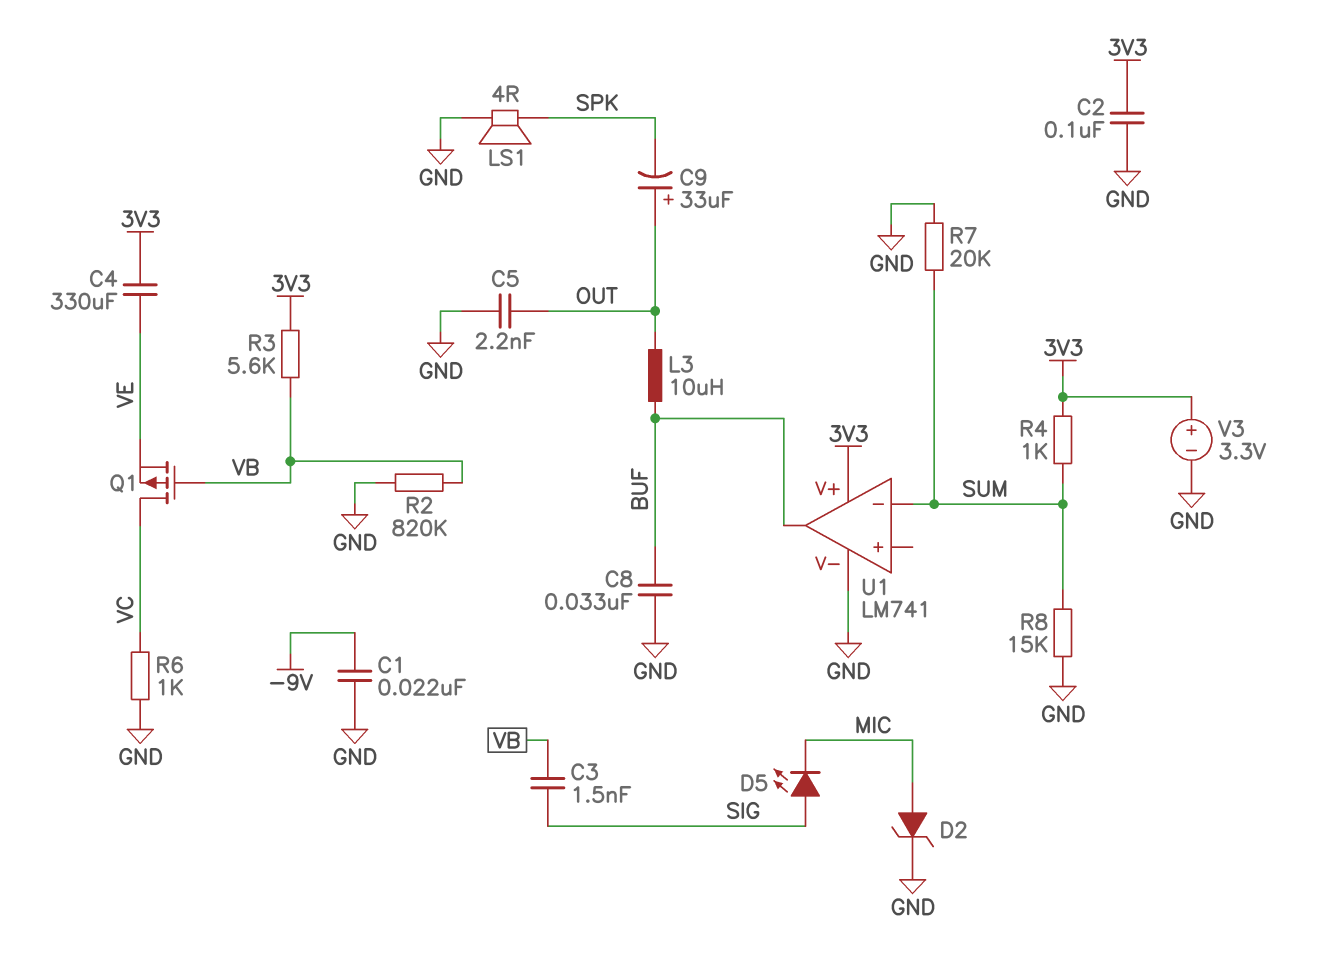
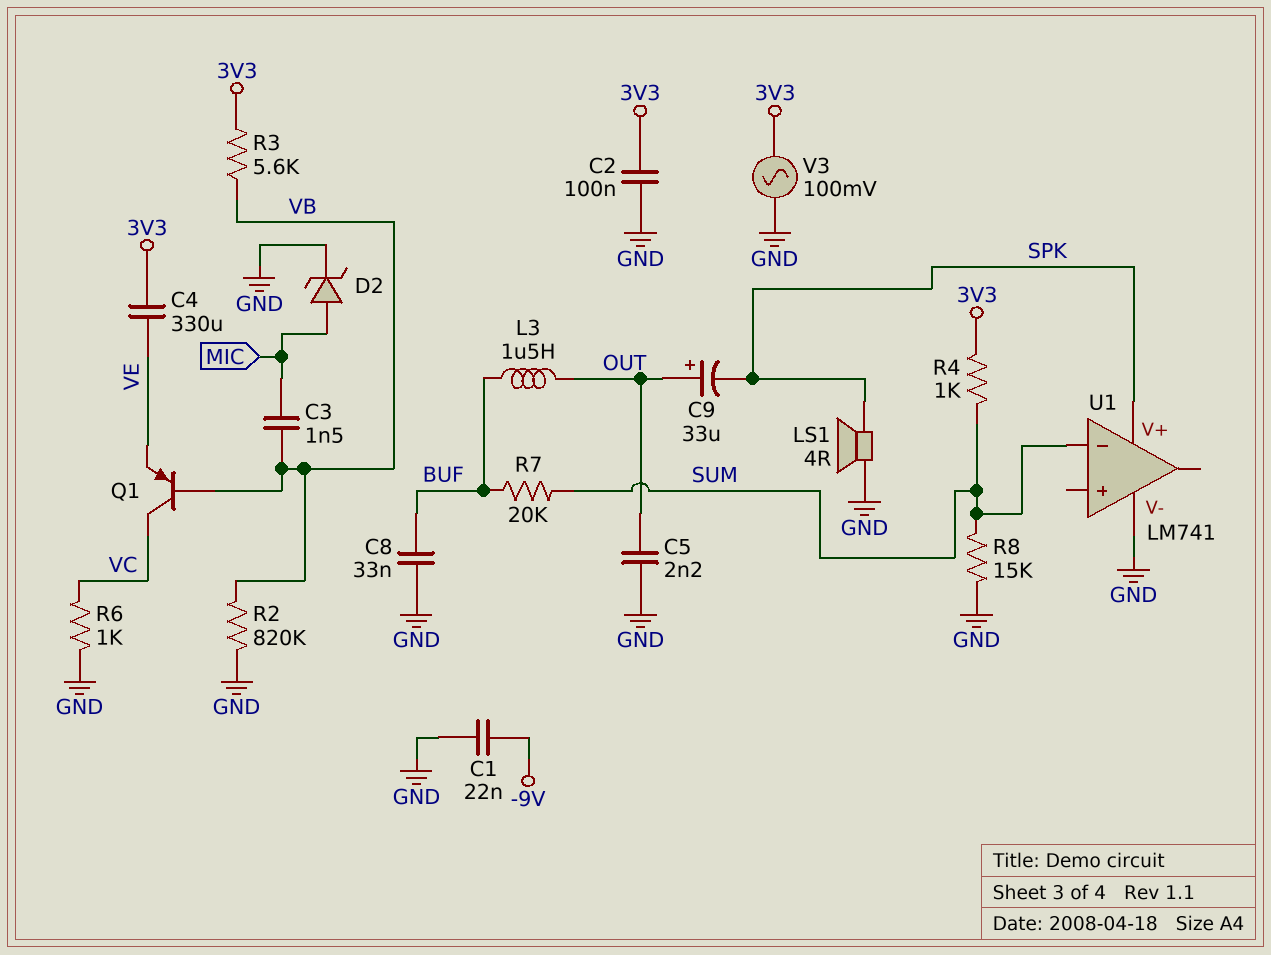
C3: 1.5nF (SIG, VB) -> 1.5nF (MIC, VB)
D5: LED (A SIG, K MIC) -> none
L3: 10uH (BUF, OUT) -> 1.5uH (BUF, OUT)
Q1: PMOS (G VB, D VC, S VE) -> PNP (B VB, C VC, E VE)
R7: 20k (GND, SUM) -> 20k (BUF, SUM)
U1 pin V+: 3V3 -> SPK
U1 pin out: BUF -> none
V3: 3.3V (plus 3V3, minus GND) -> AC 100mV (3V3, GND)

